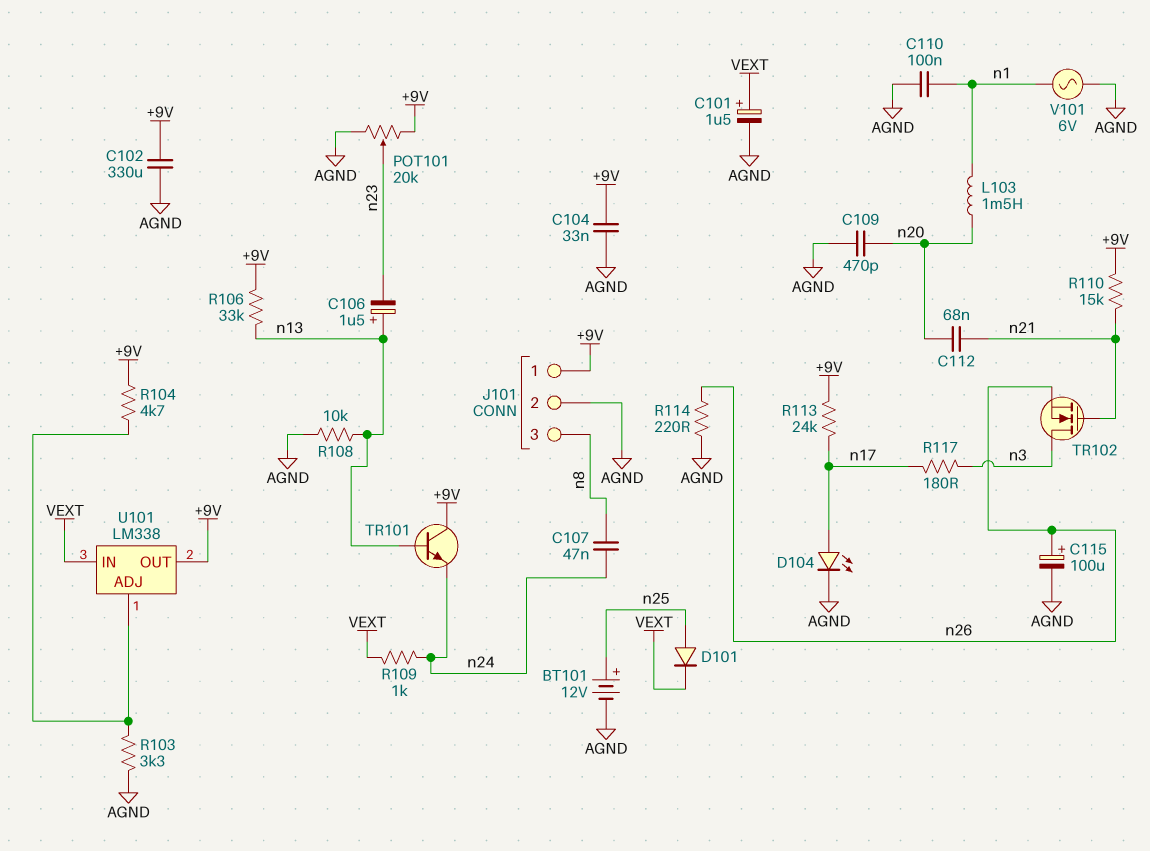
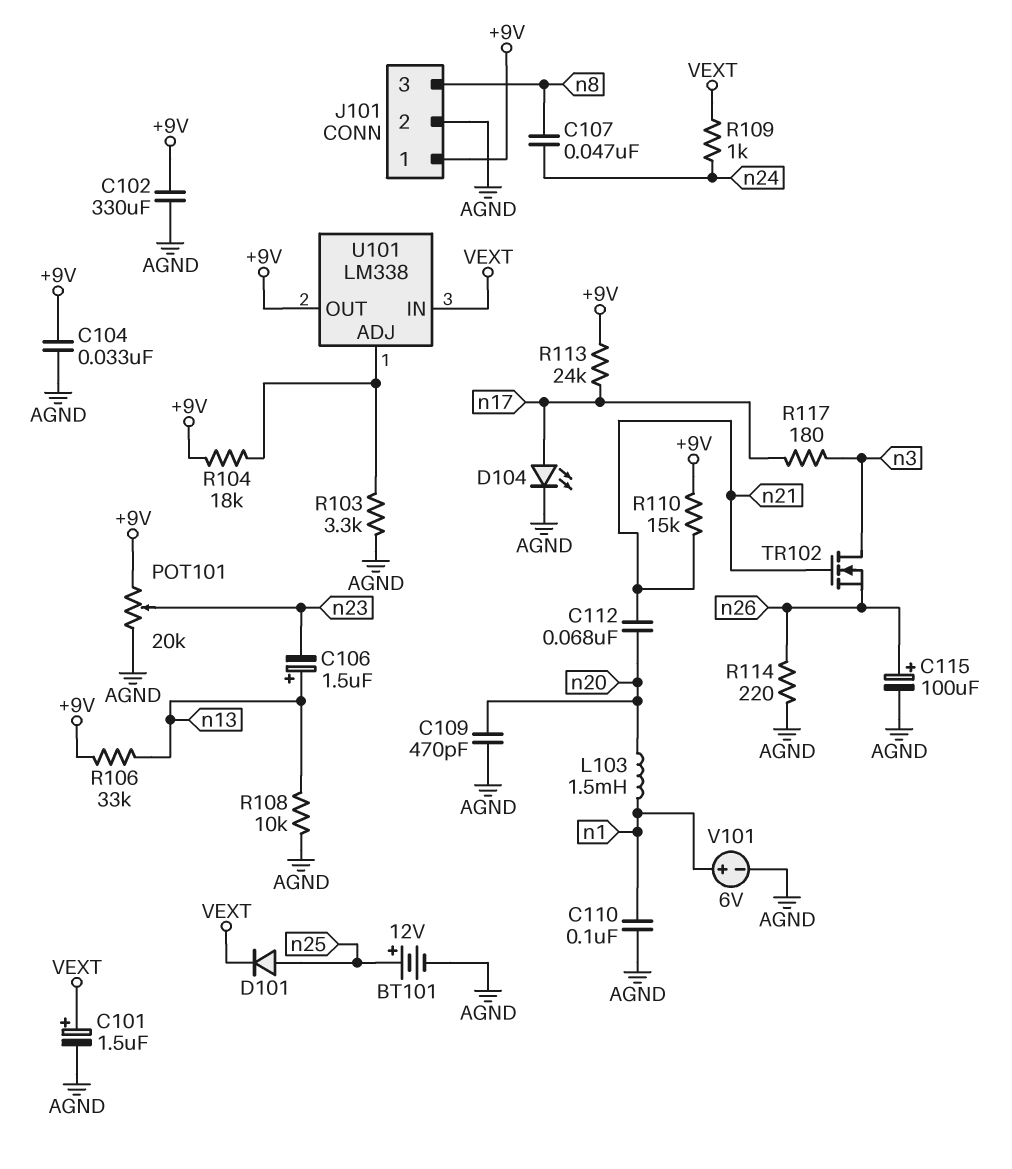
R104: 4.7k (+9V, U101/ADJ) -> 18k (+9V, U101/ADJ)
TR101: NPN (B n13, C +9V, E n24) -> none
V101: AC 6V (AGND, n1) -> 6V (plus n1, minus AGND)

